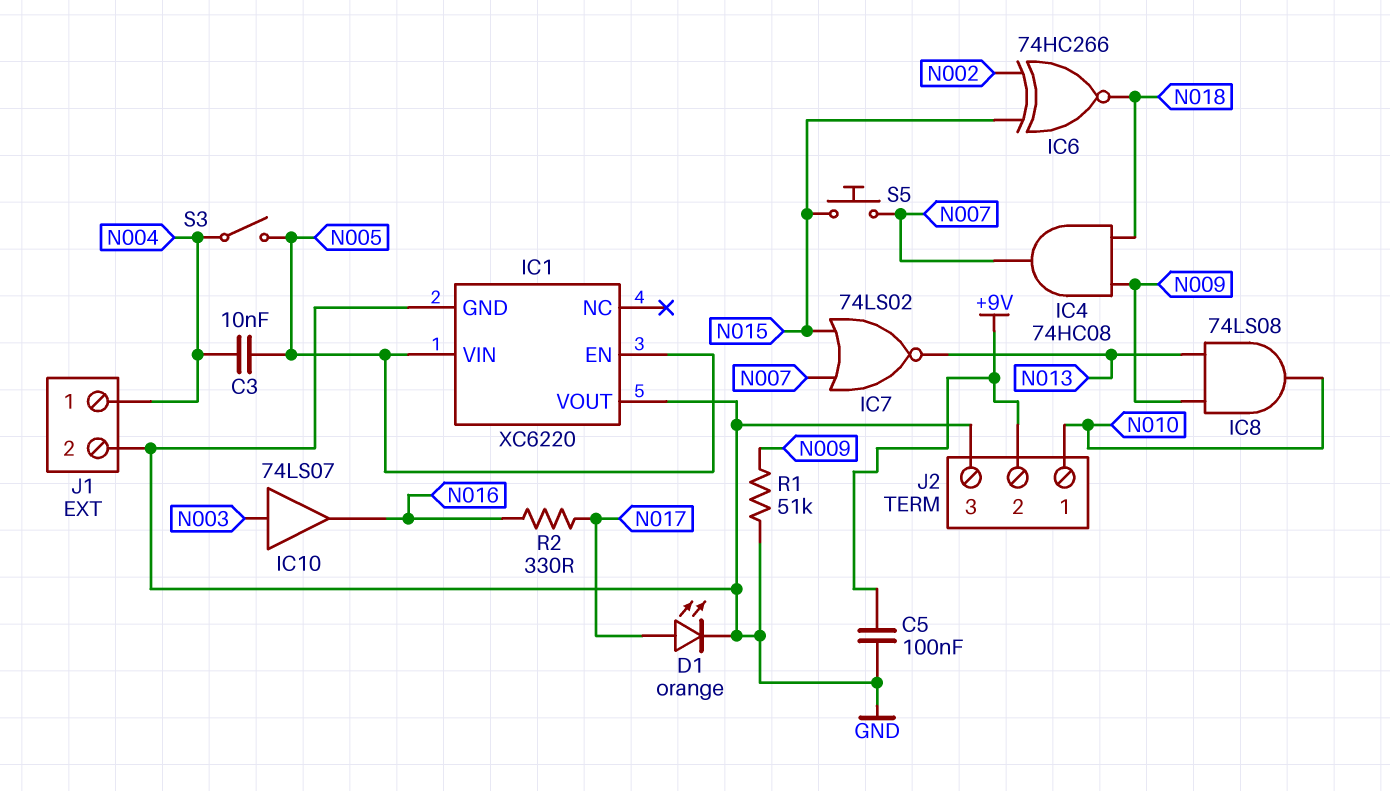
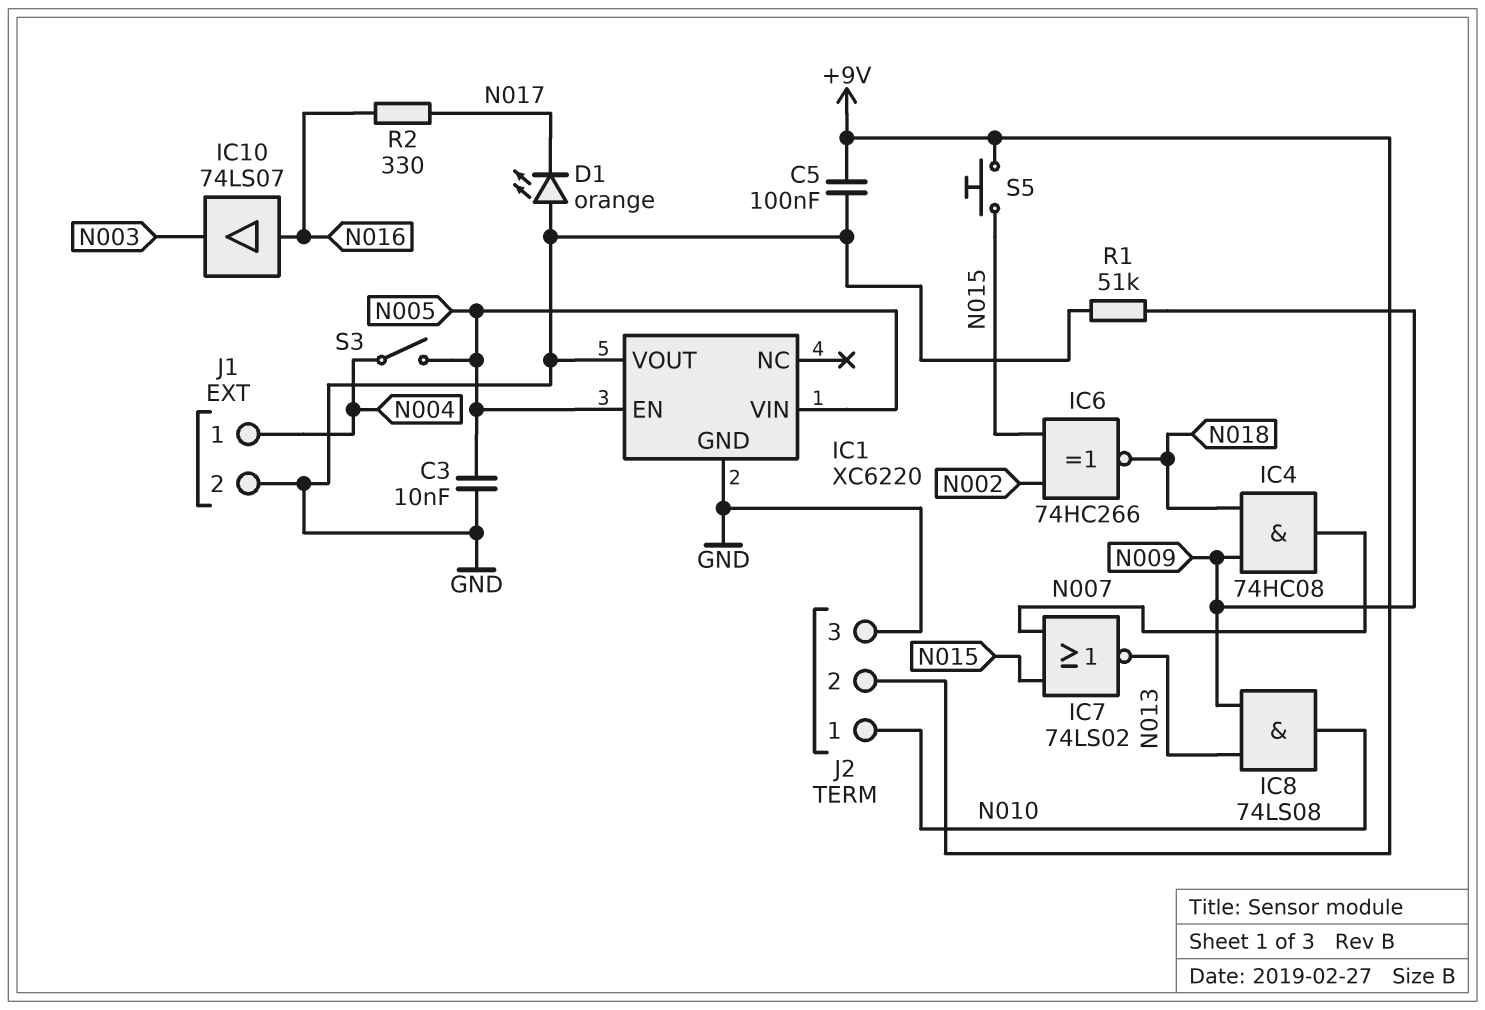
C3: 10nF (N004, N005) -> 10nF (GND, N005)
D1: LED orange (A N017, K GND) -> LED orange (A GND, K N017)
IC10: buffer 74LS07 (in N003, out N016) -> buffer 74LS07 (in N016, out N003)
S5: button (N007, N015) -> button (+9V, N015)

